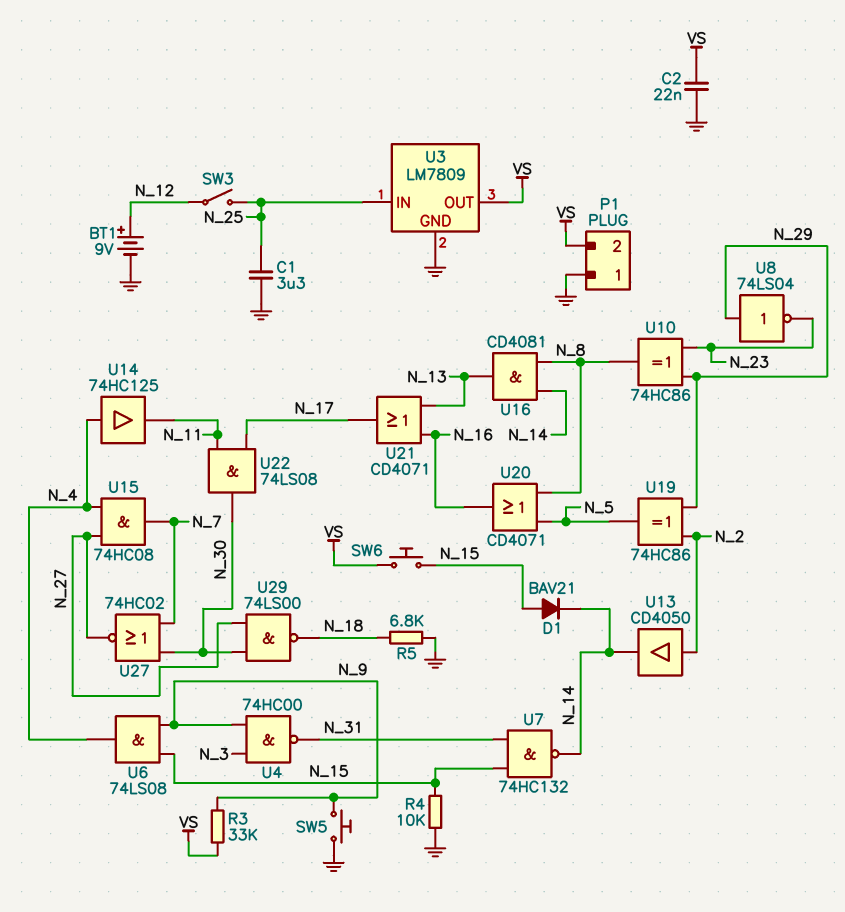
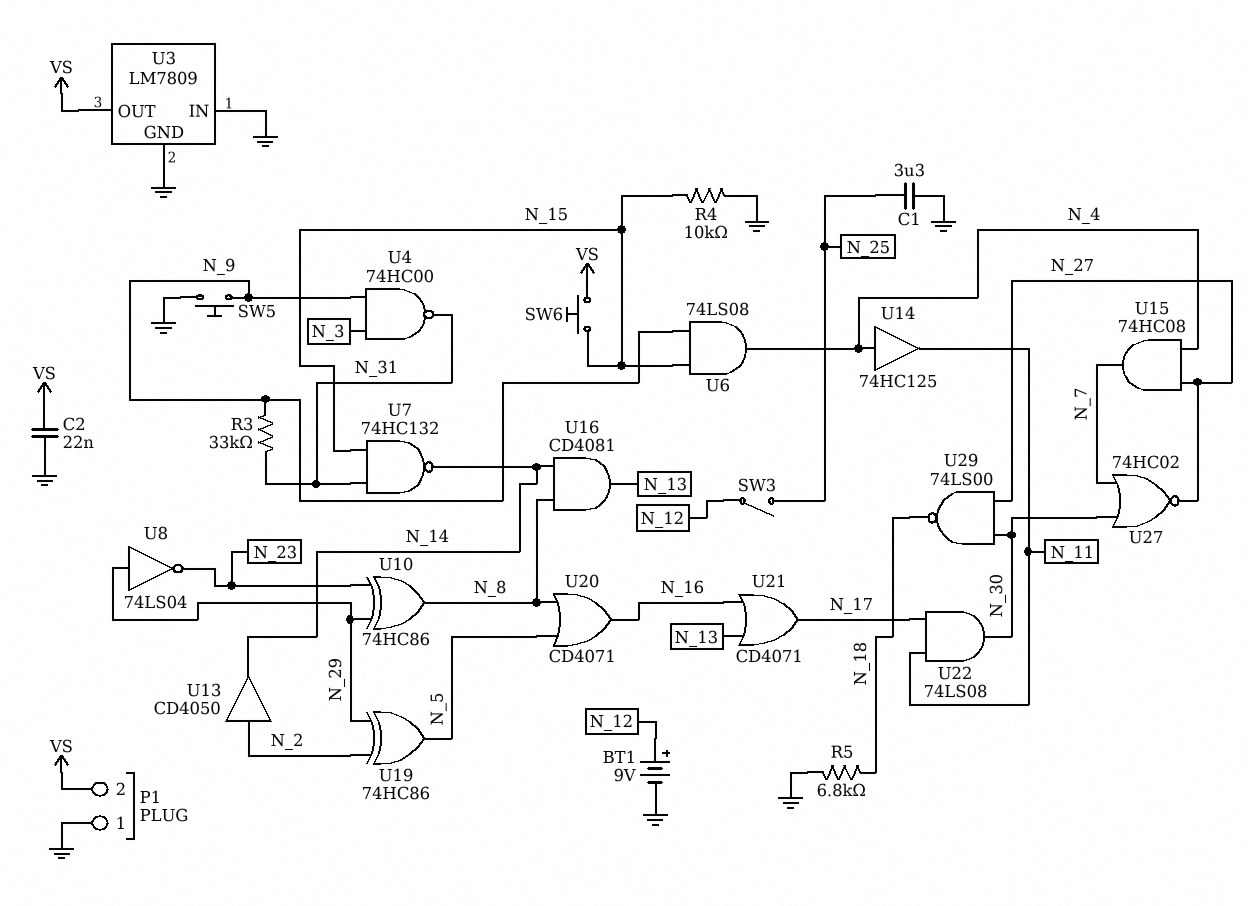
D1: diode BAV21 (A N_15, K N_14) -> none
R3: 33k (N_9, VS) -> 33k (N_9, N_31)
U3 pin IN: N_25 -> GND

